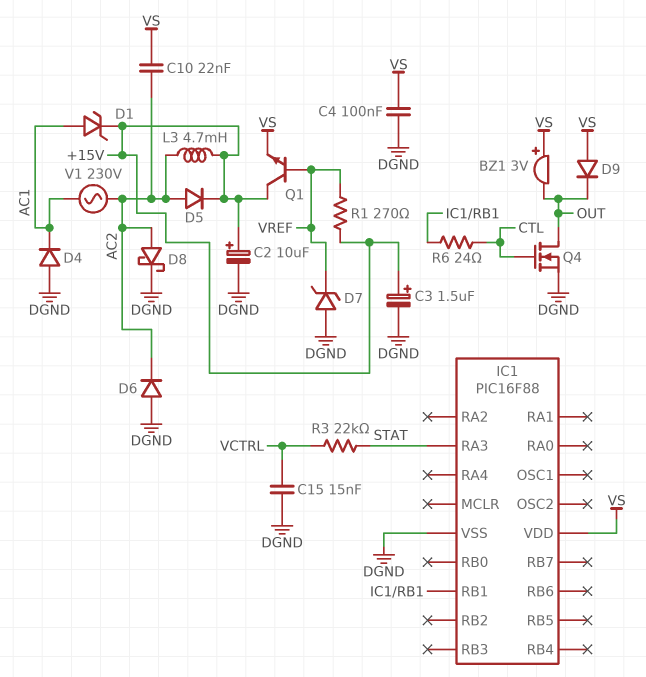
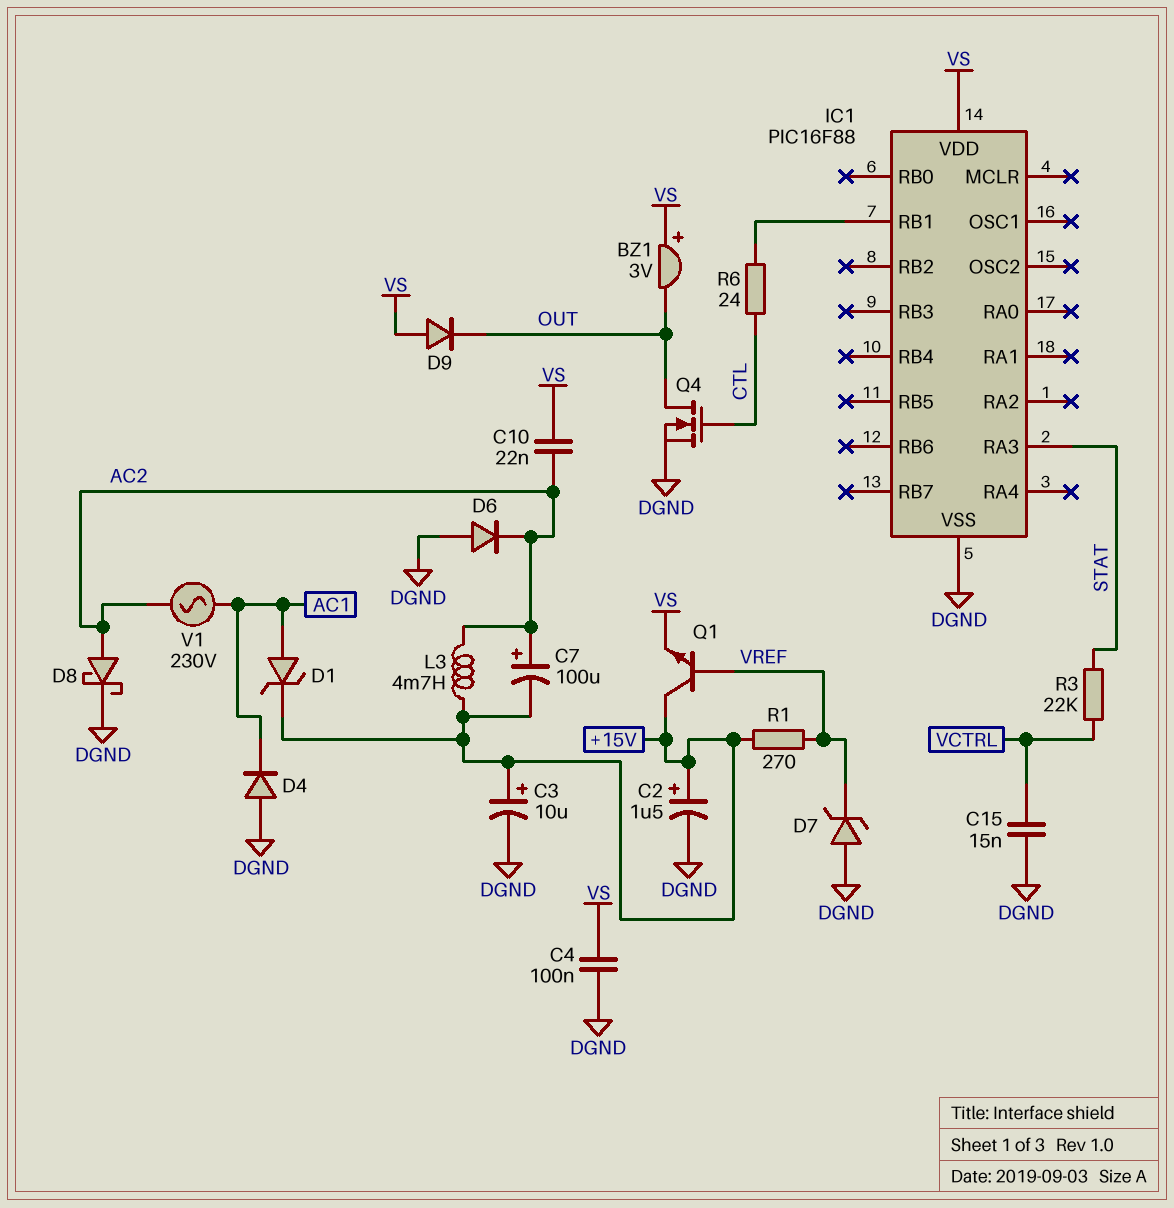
C2: 10uF (plus +15V, minus DGND) -> 1.5uF (plus +15V, minus DGND)
C3: 1.5uF (plus +15V, minus DGND) -> 10uF (plus +15V, minus DGND)
C7: none -> 100uF (plus AC2, minus +15V)
D5: diode (A AC2, K +15V) -> none

